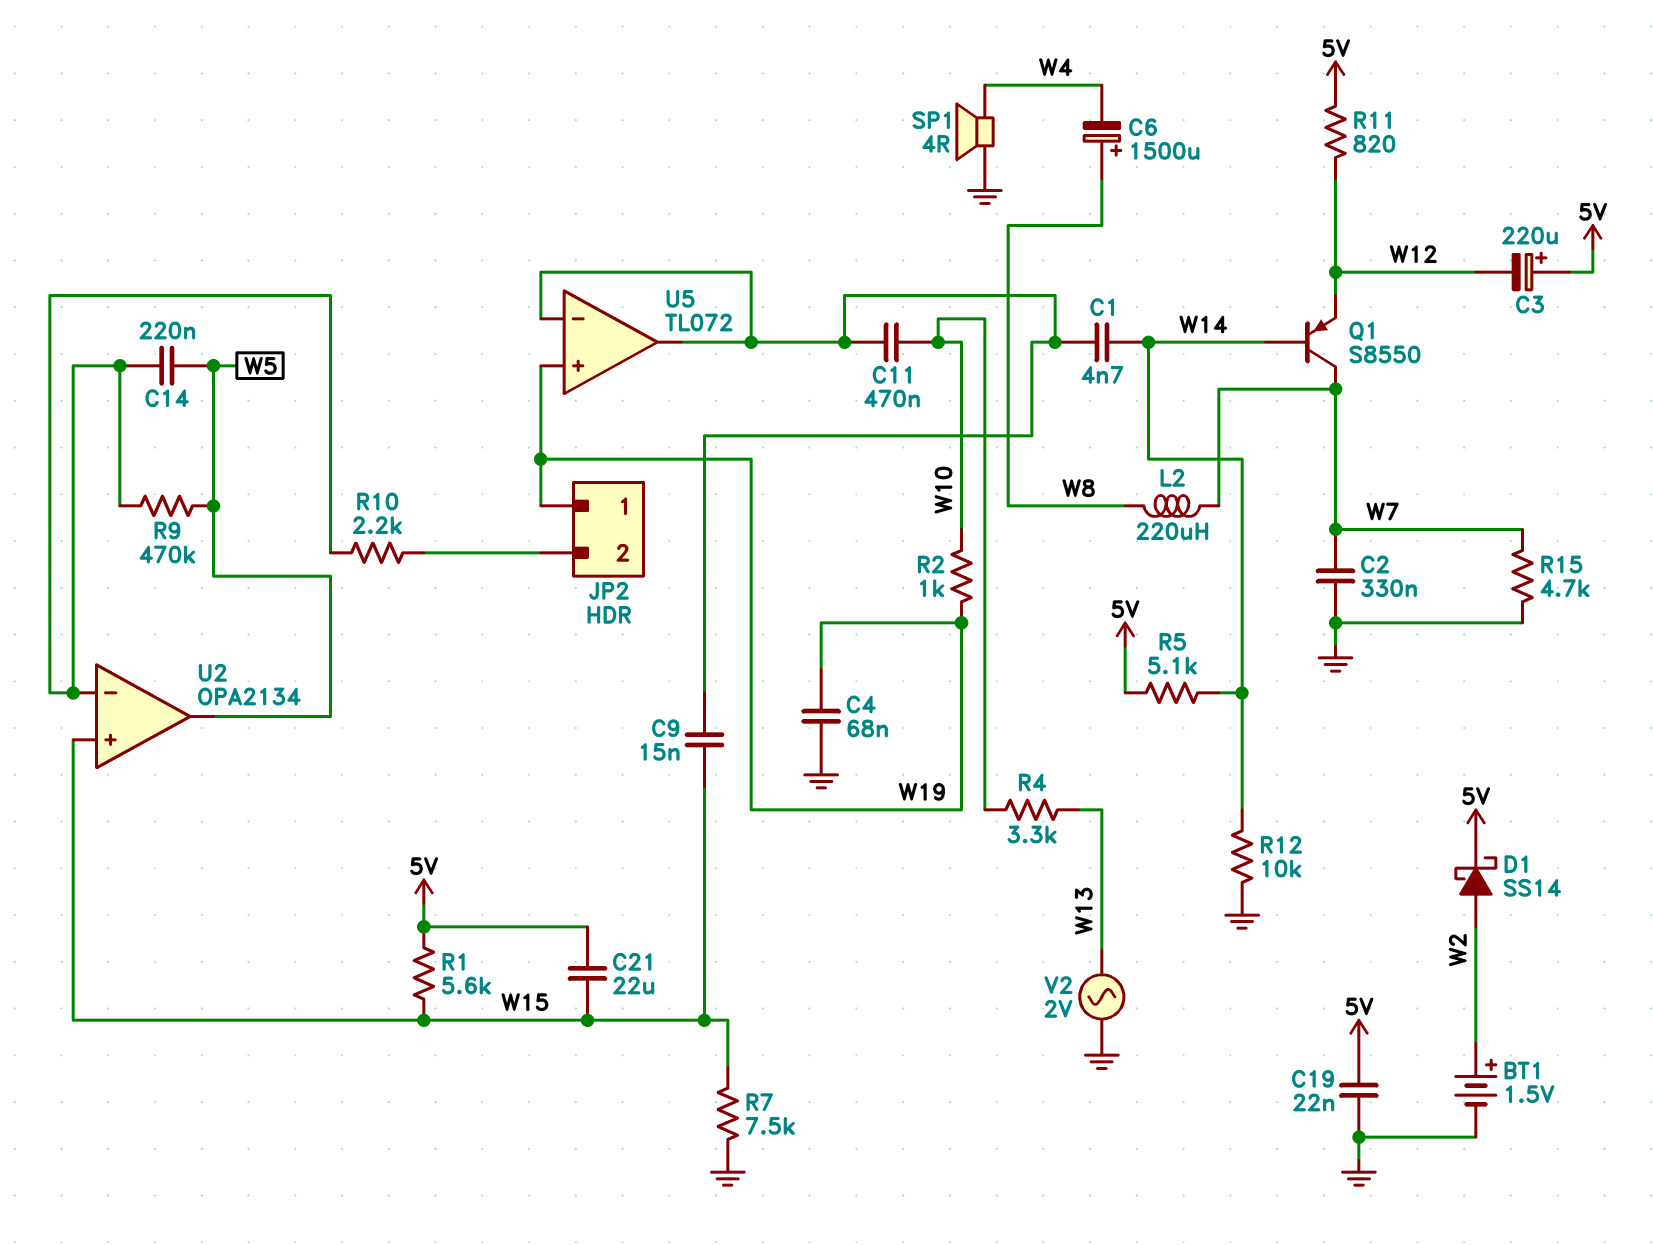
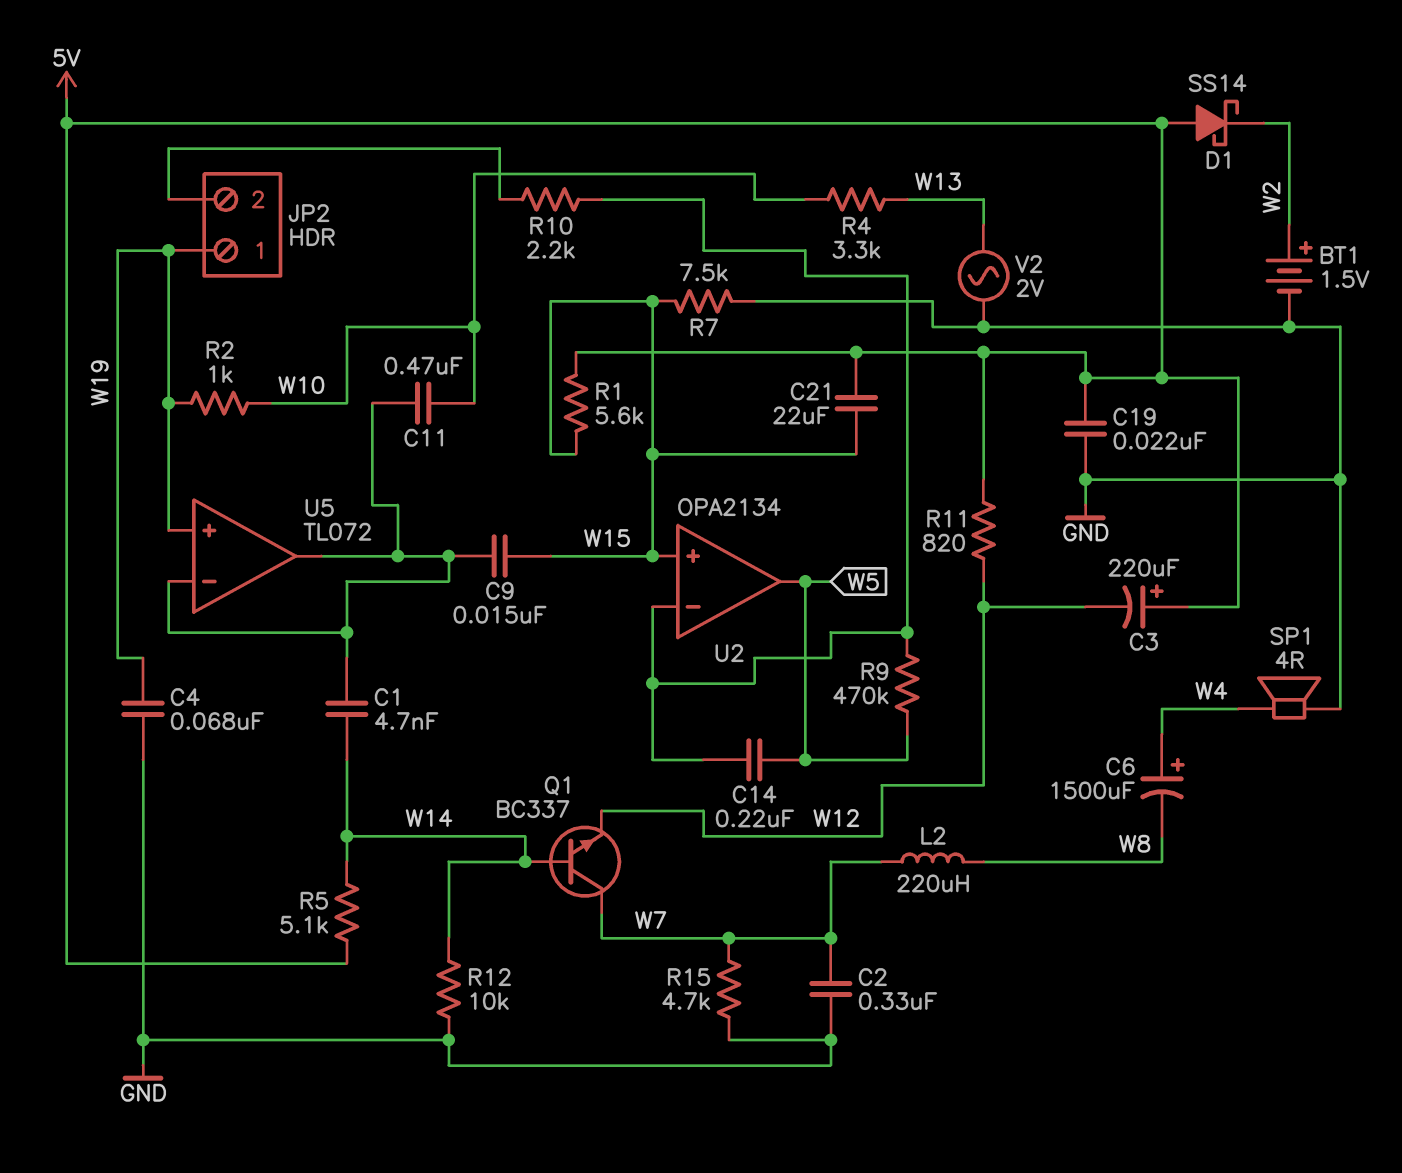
C6: 1500uF (plus W8, minus W4) -> 1500uF (plus W4, minus W8)
D1: schottky SS14 (A W2, K 5V) -> schottky SS14 (A 5V, K W2)
Q1: PNP S8550 (B W14, C W7, E W12) -> NPN BC337 (B W14, C W7, E W12)

